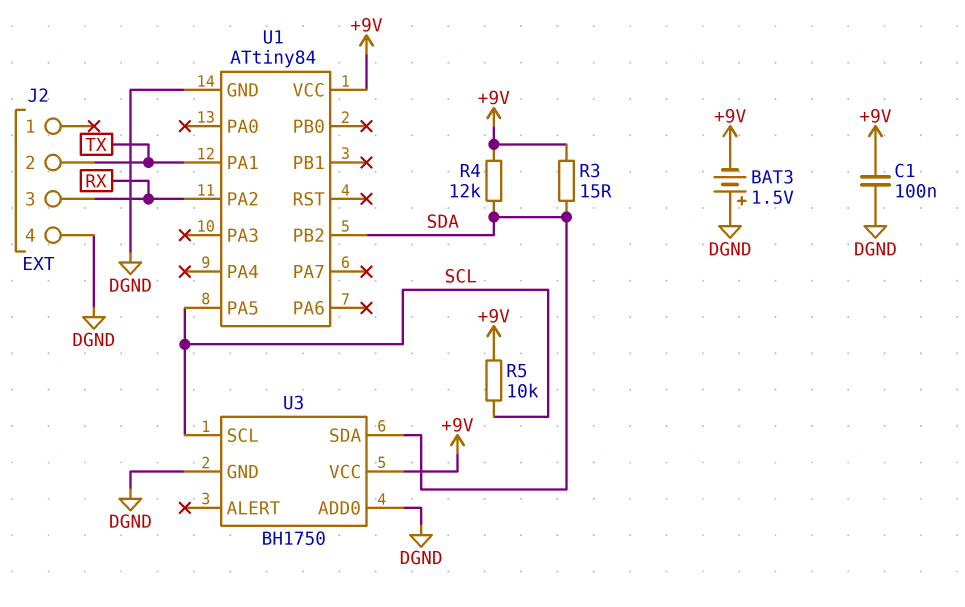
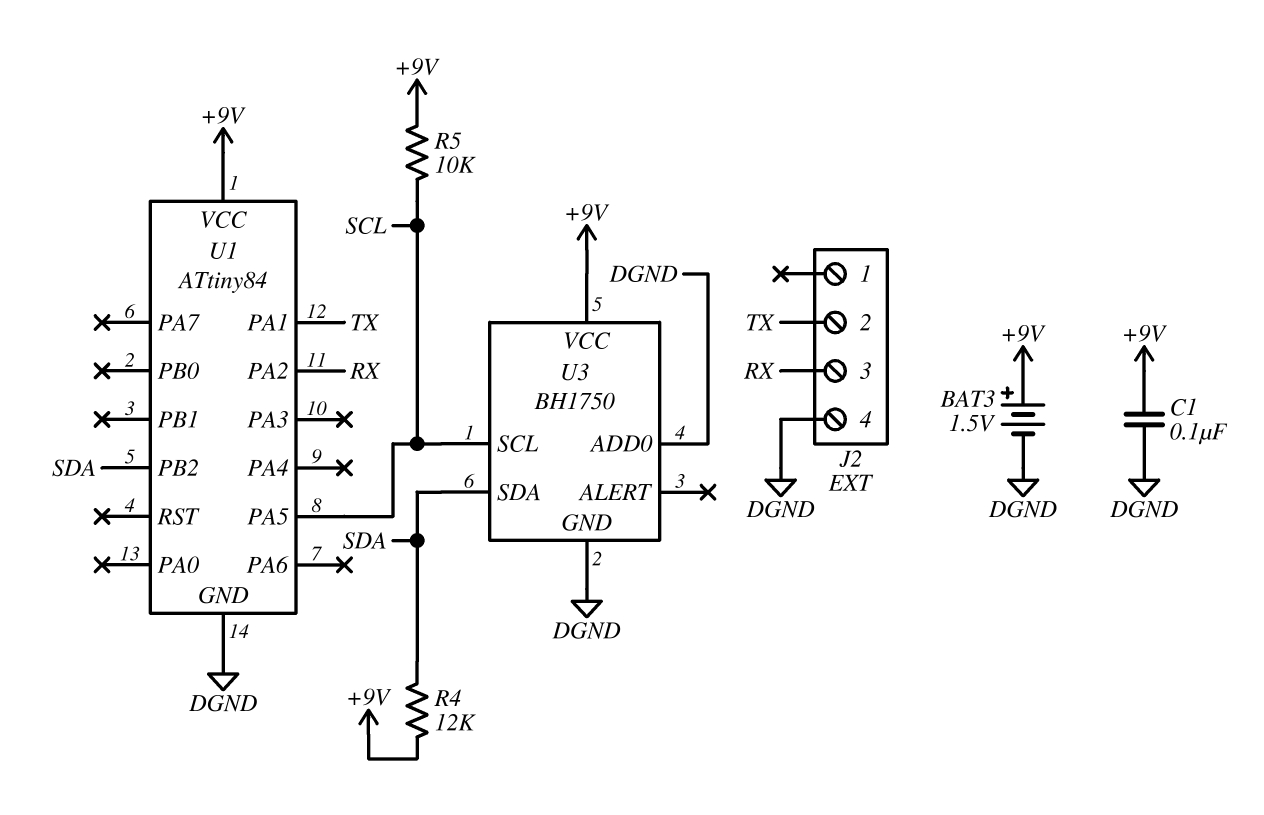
BAT3: 1.5V (plus DGND, minus +9V) -> 1.5V (plus +9V, minus DGND)
R3: 15 (+9V, SDA) -> none

